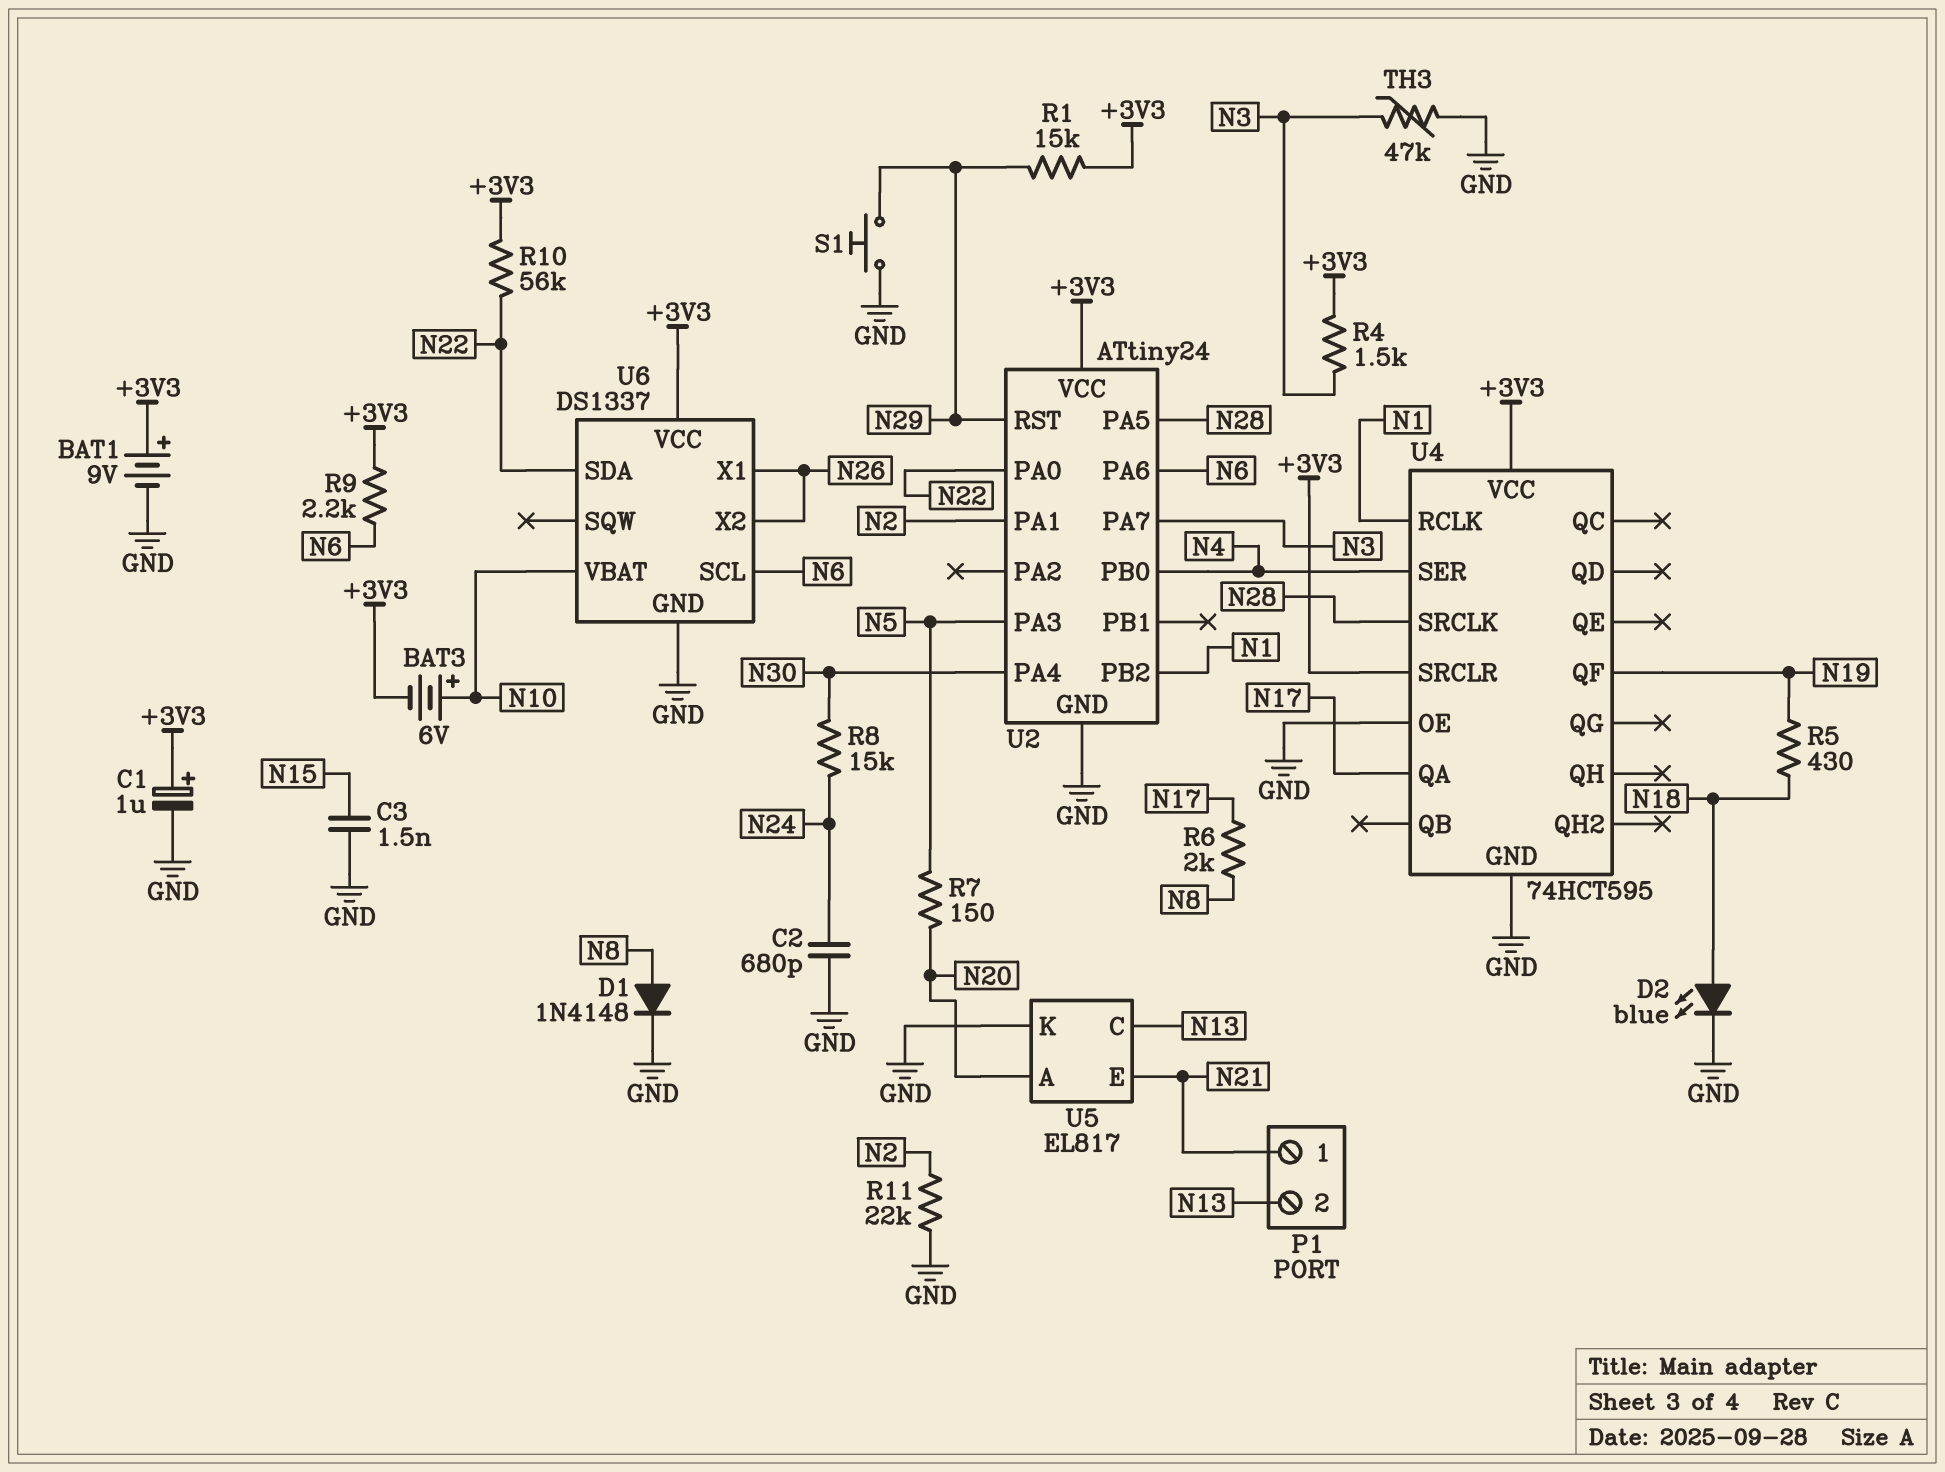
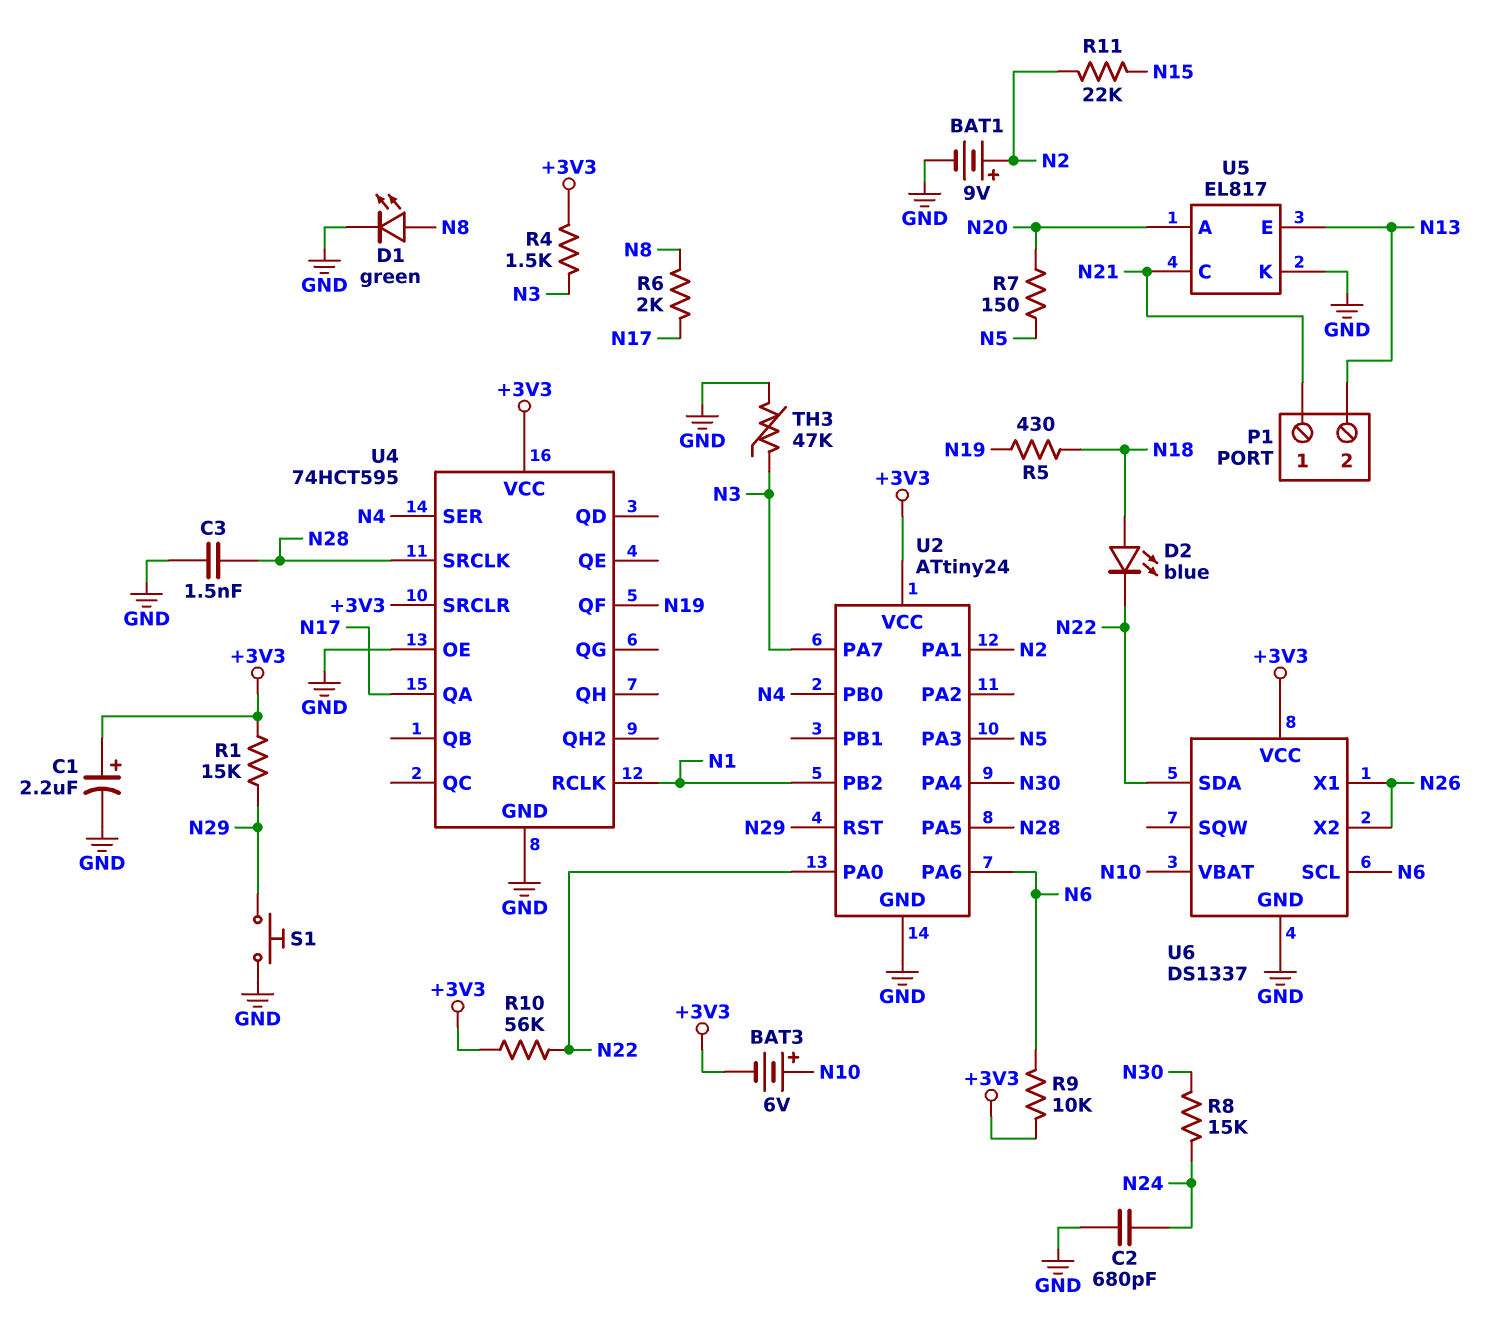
BAT1: 9V (plus +3V3, minus GND) -> 9V (plus N2, minus GND)
C1: 1uF (plus +3V3, minus GND) -> 2.2uF (plus +3V3, minus GND)
C3: 1.5nF (GND, N15) -> 1.5nF (GND, N28)
D1: diode 1N4148 (A N8, K GND) -> LED green (A N8, K GND)
D2: LED blue (A N18, K GND) -> LED blue (A N18, K N22)
R9: 2.2k (+3V3, N6) -> 10k (+3V3, N6)
R11: 22k (GND, N2) -> 22k (N2, N15)
U5 pin C: N13 -> N21
U5 pin E: N21 -> N13

